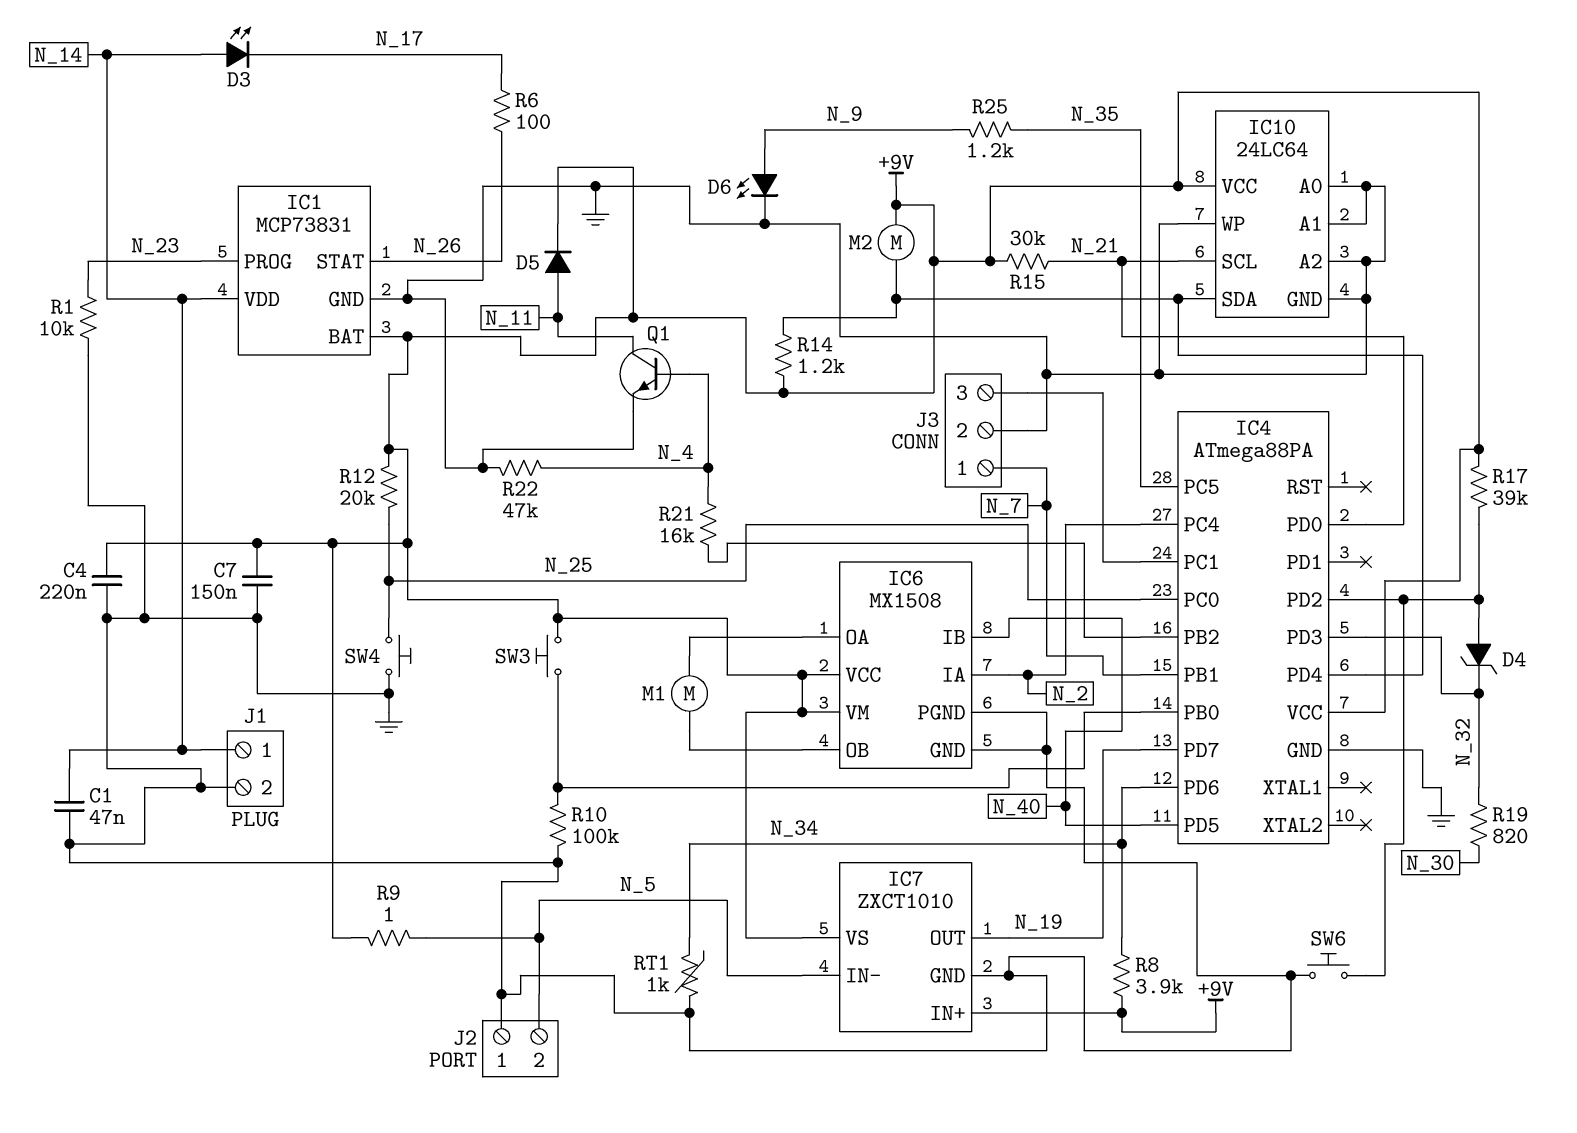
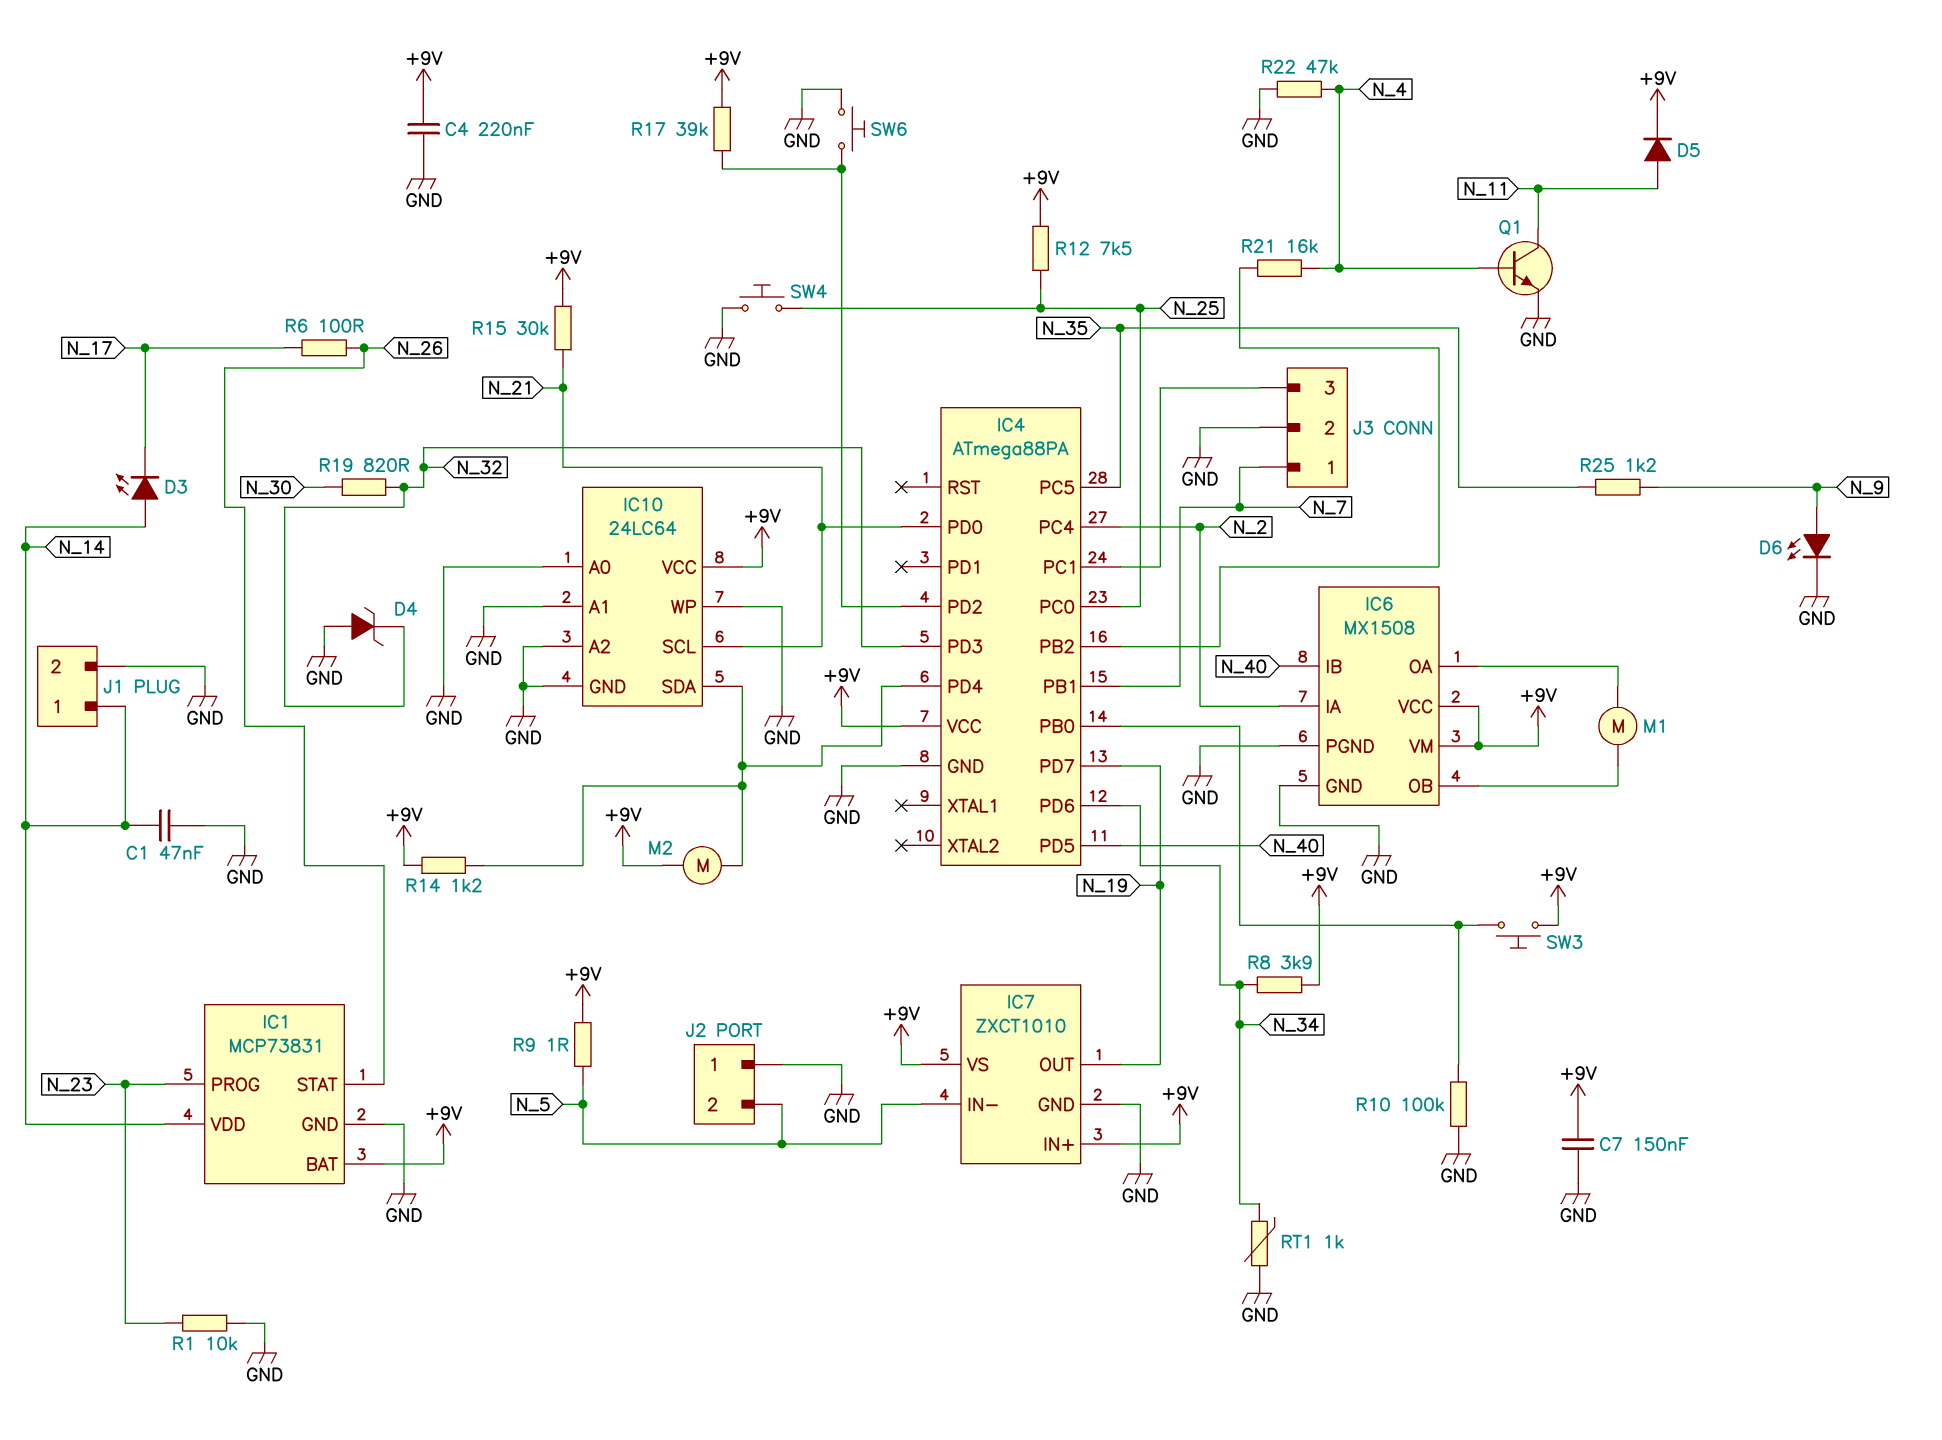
D4: zener (A IC4/PD2, K N_32) -> zener (A GND, K N_32)
R12: 20k (+9V, N_25) -> 7.5k (+9V, N_25)

